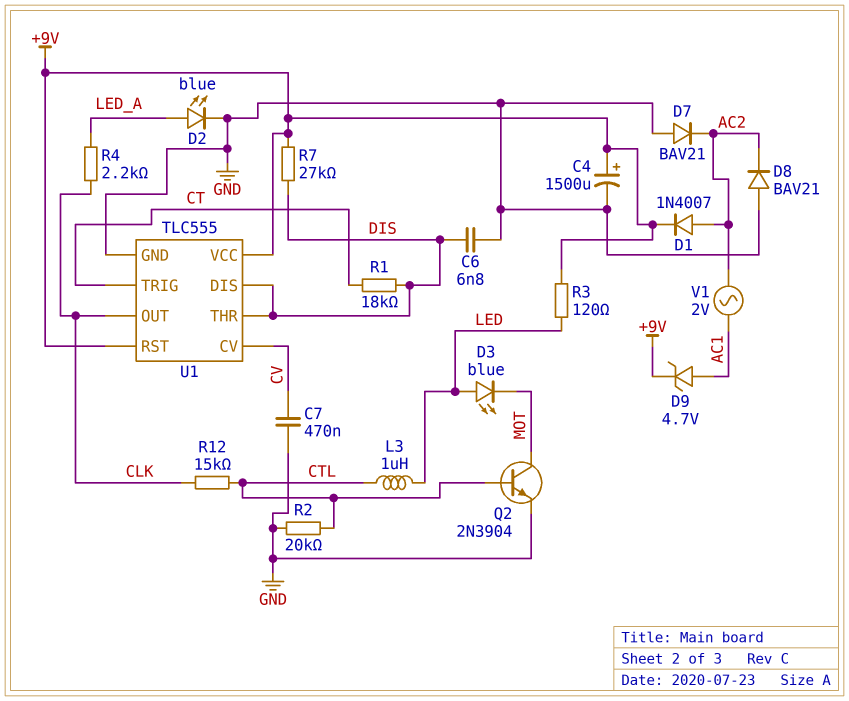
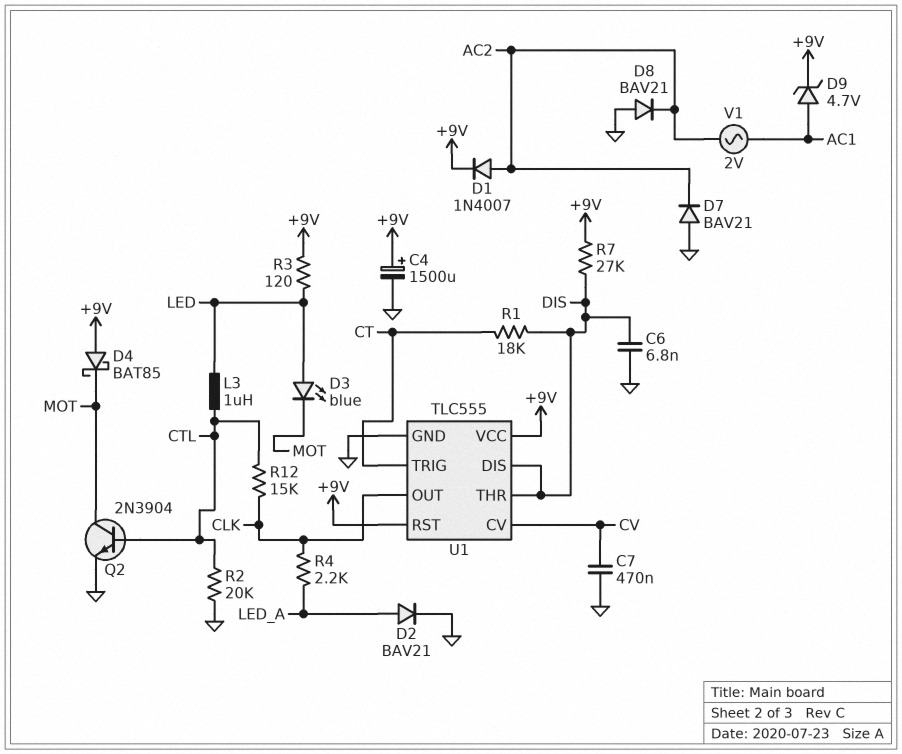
D2: LED blue (A LED_A, K GND) -> diode BAV21 (A LED_A, K GND)
D4: none -> schottky BAT85 (A +9V, K MOT)

